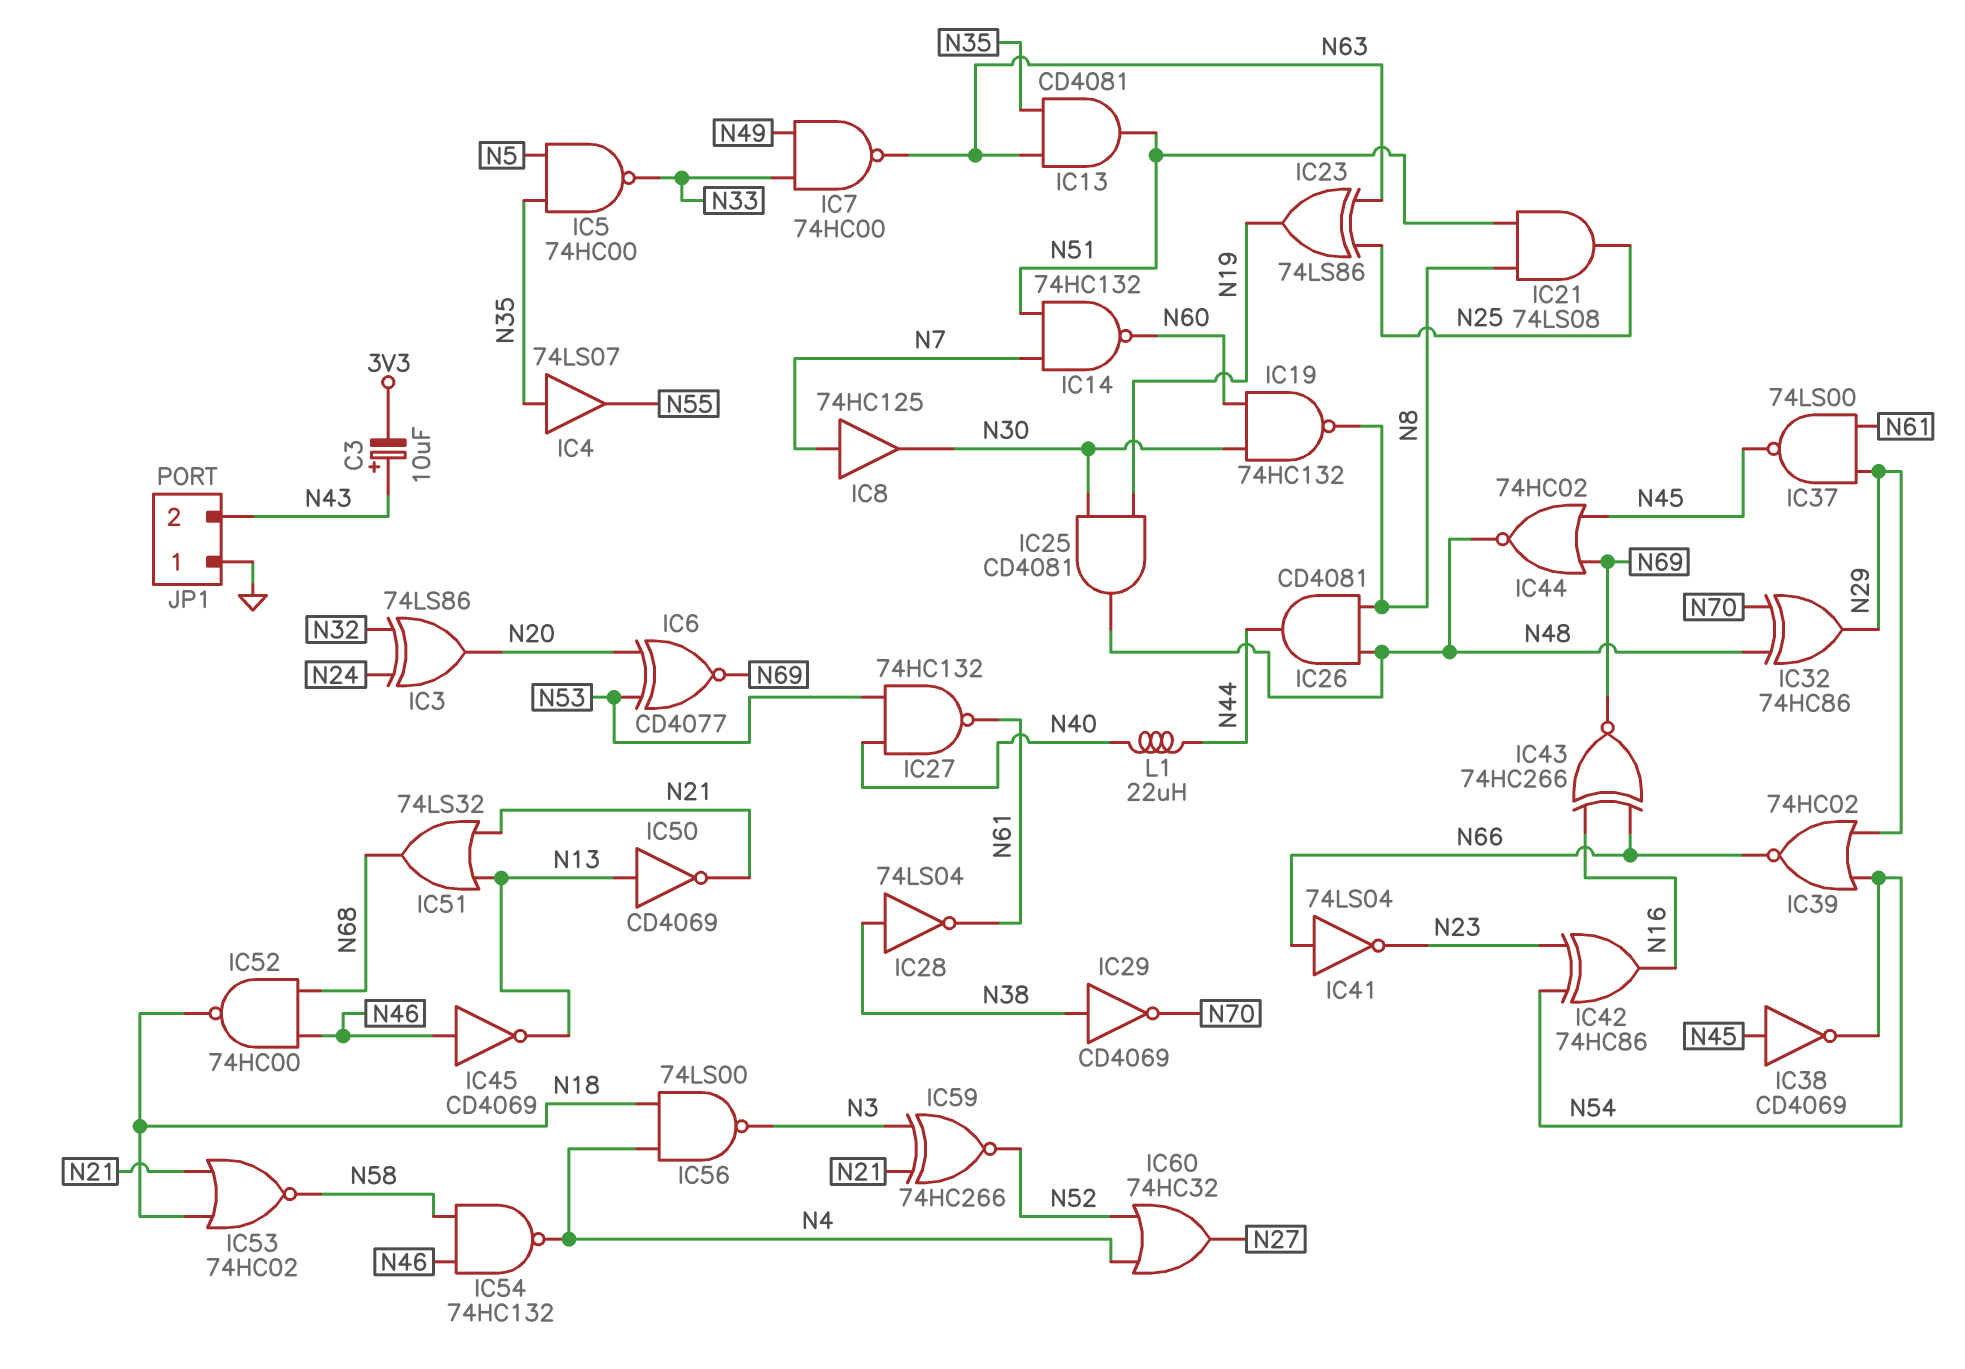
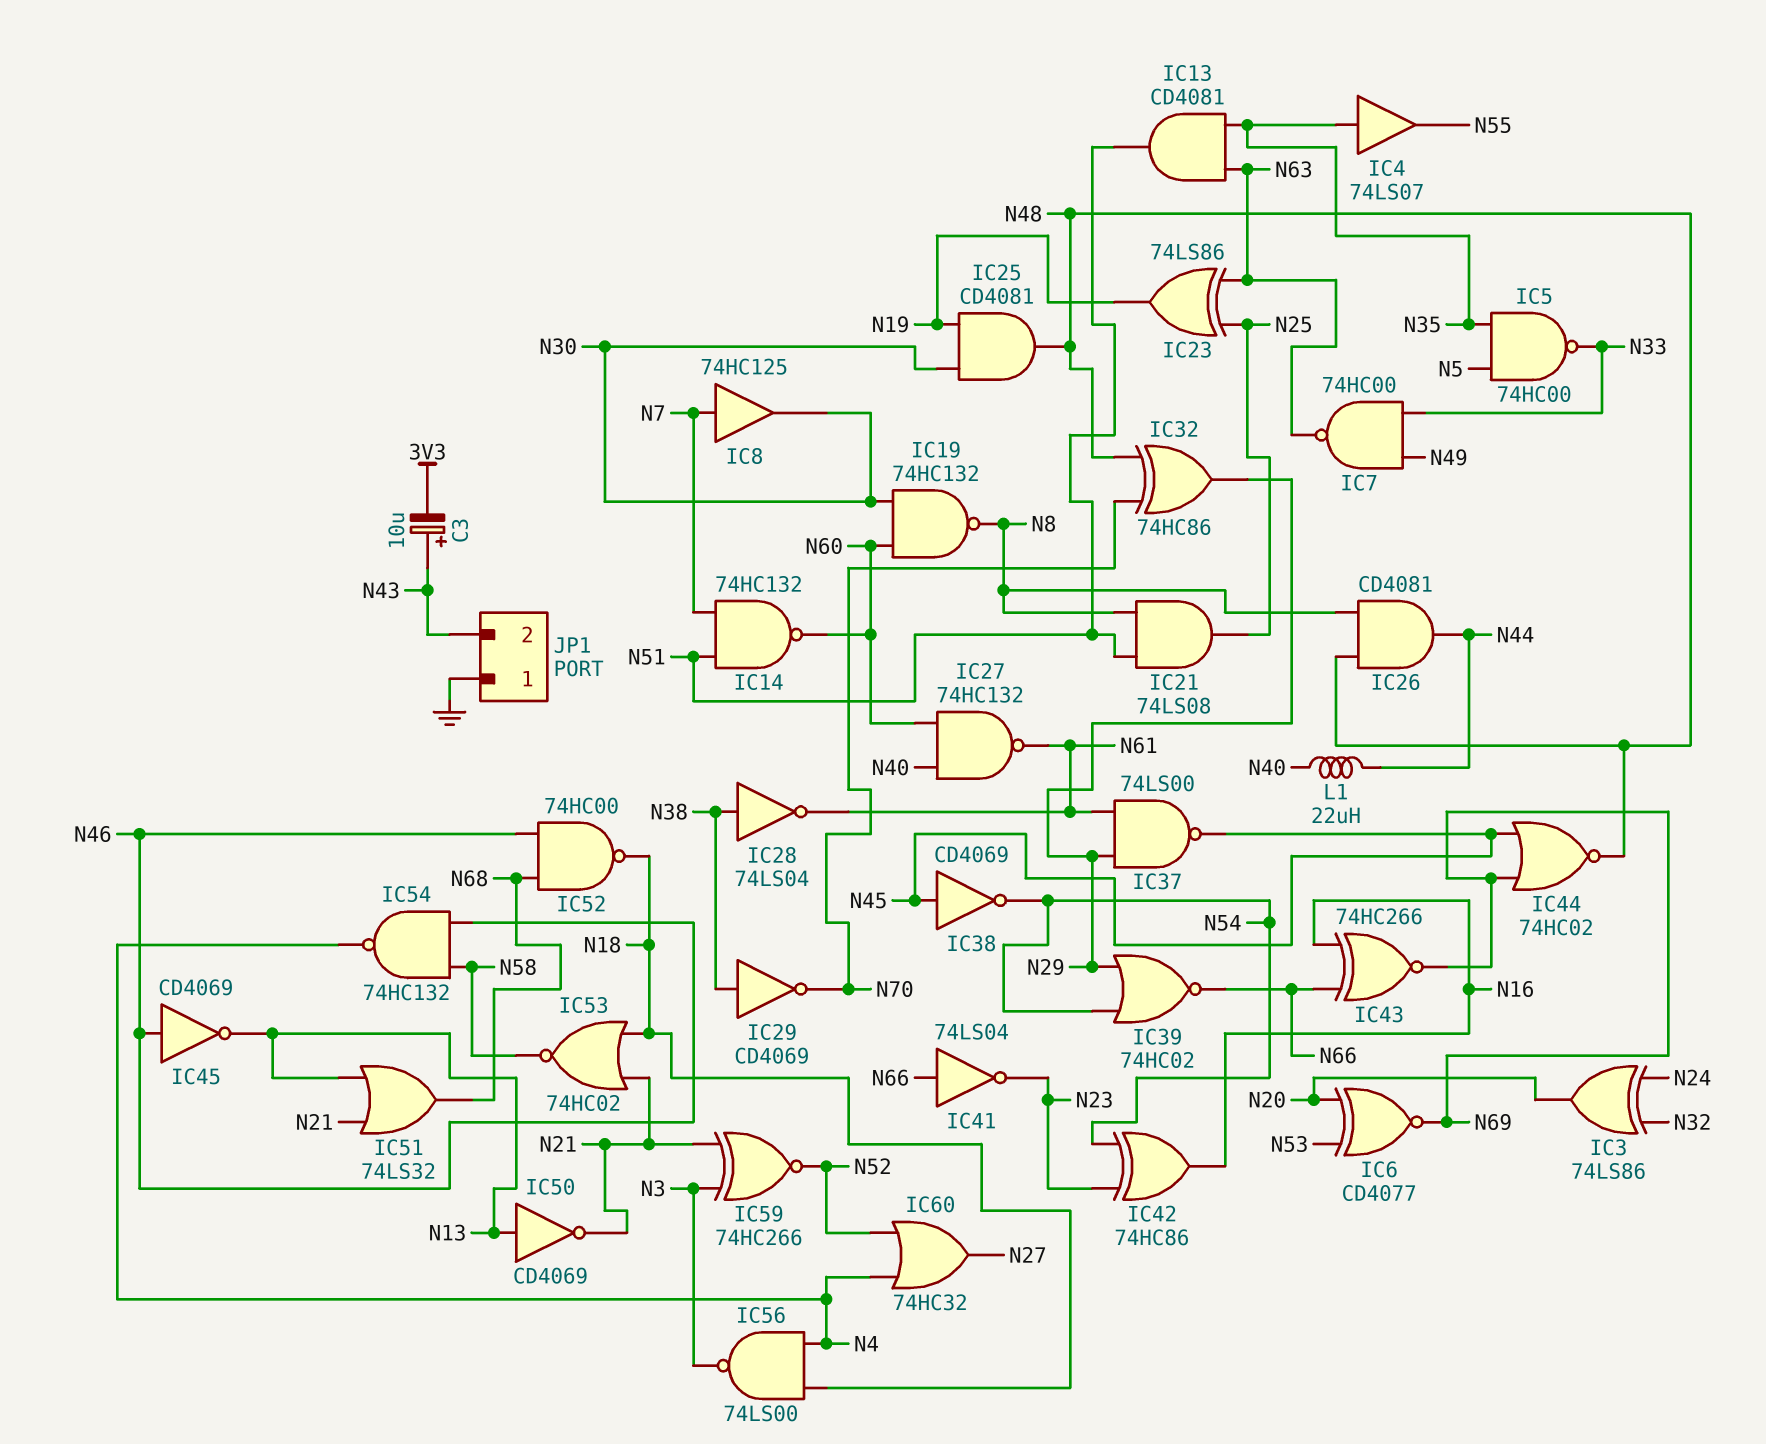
IC27: NAND 74HC132 (in N40, in N53, out N61) -> NAND 74HC132 (in N40, in N60, out N61)

